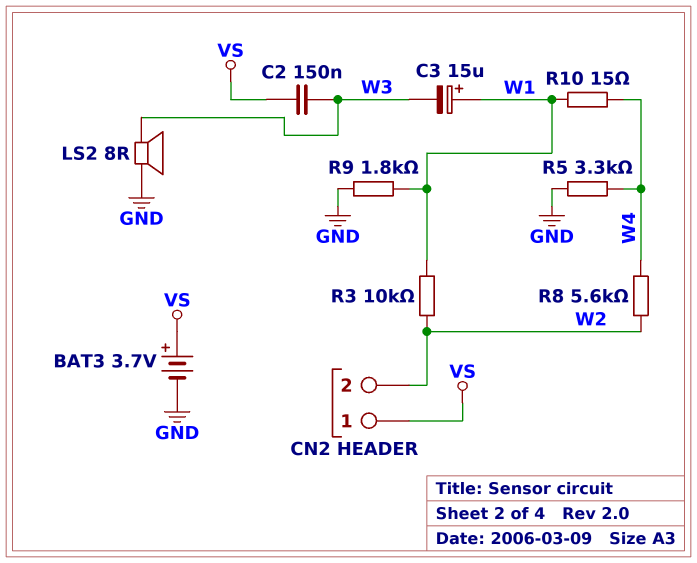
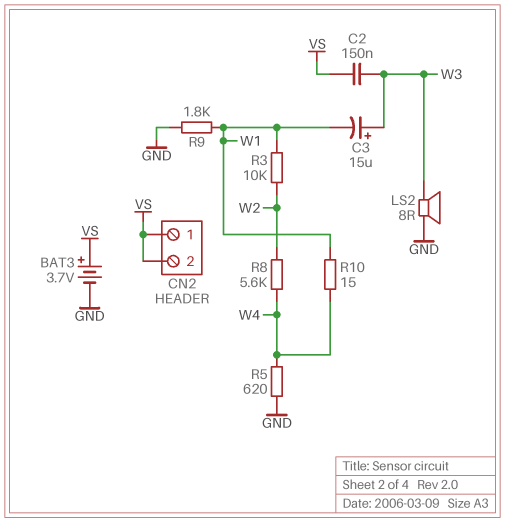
C3: 15uF (plus W1, minus W3) -> 15uF (plus W3, minus W1)
CN2 pin 2: W2 -> VS
R5: 3.3k (GND, W4) -> 620 (GND, W4)

